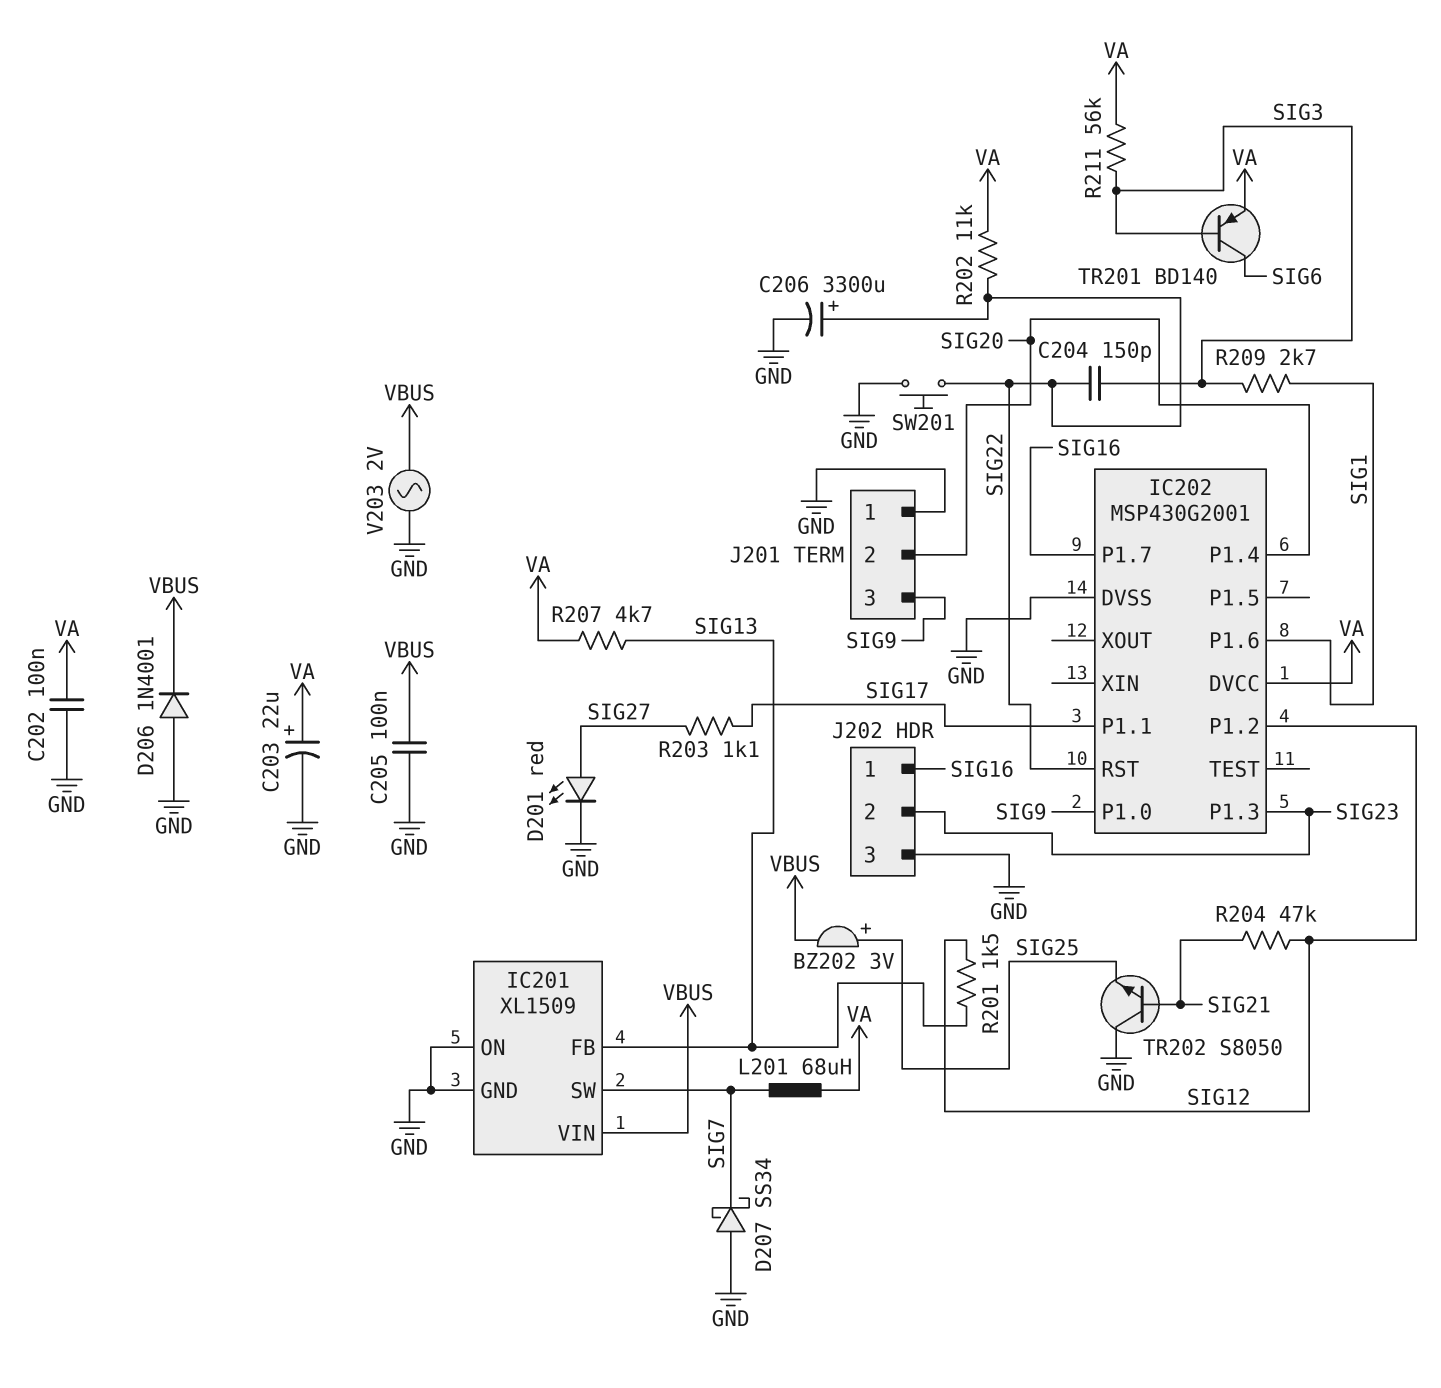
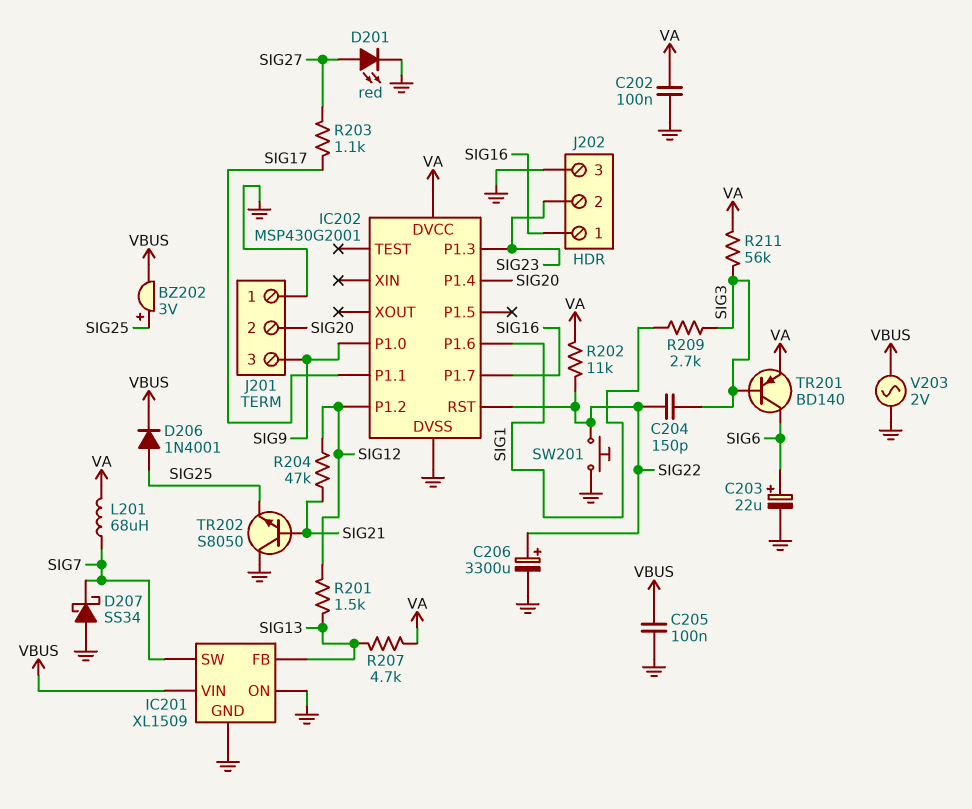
C203: 22uF (plus VA, minus GND) -> 22uF (plus SIG6, minus GND)
D206: diode 1N4001 (A GND, K VBUS) -> diode 1N4001 (A SIG25, K VBUS)

